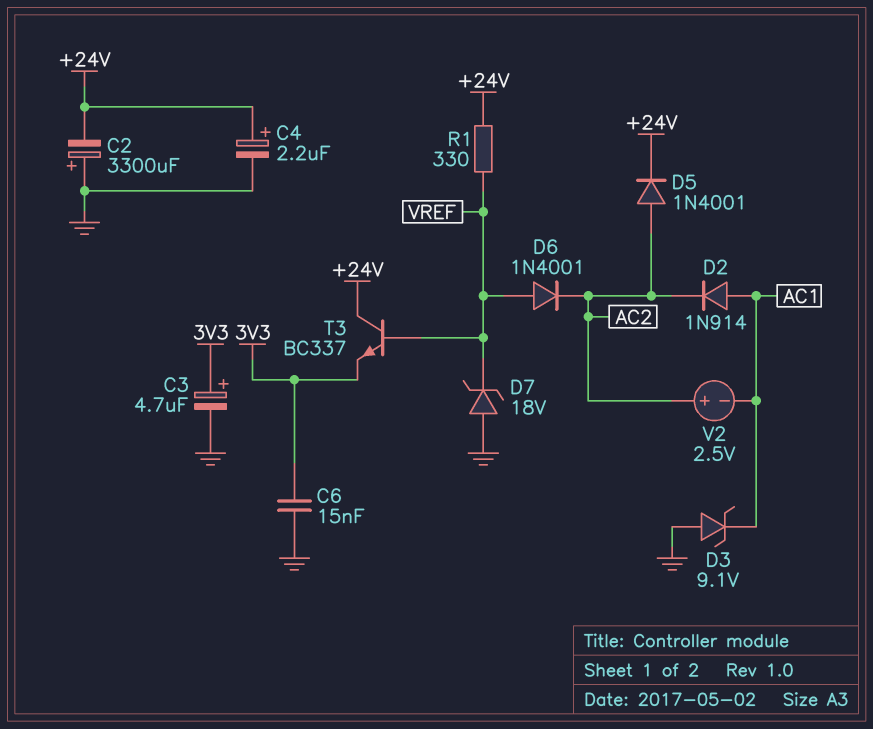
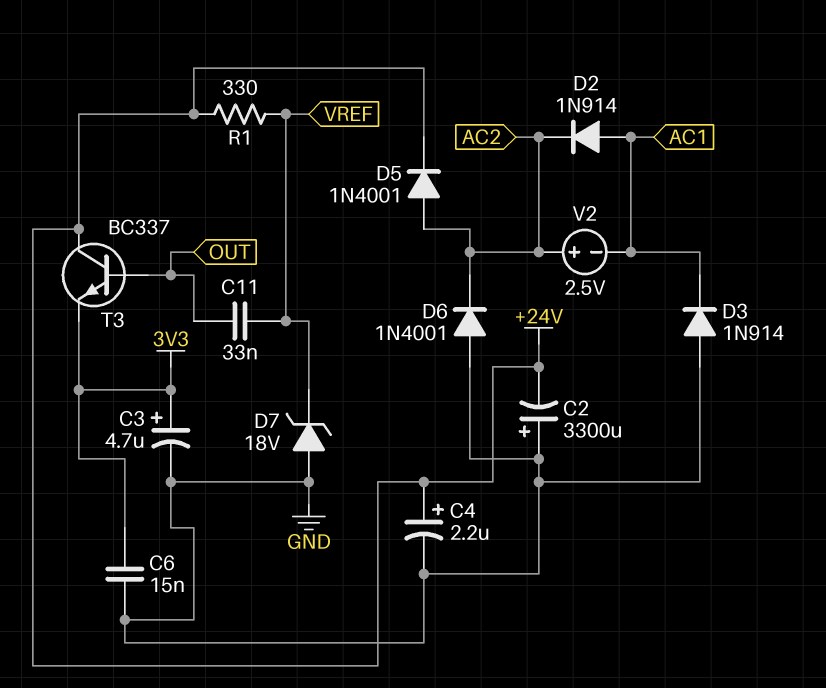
C11: none -> 33nF (OUT, VREF)
D3: zener 9.1V (A GND, K AC1) -> diode 1N914 (A GND, K AC1)
D6: diode 1N4001 (A VREF, K AC2) -> diode 1N4001 (A GND, K AC2)
T3: NPN BC337 (B VREF, C +24V, E 3V3) -> NPN BC337 (B OUT, C +24V, E 3V3)

